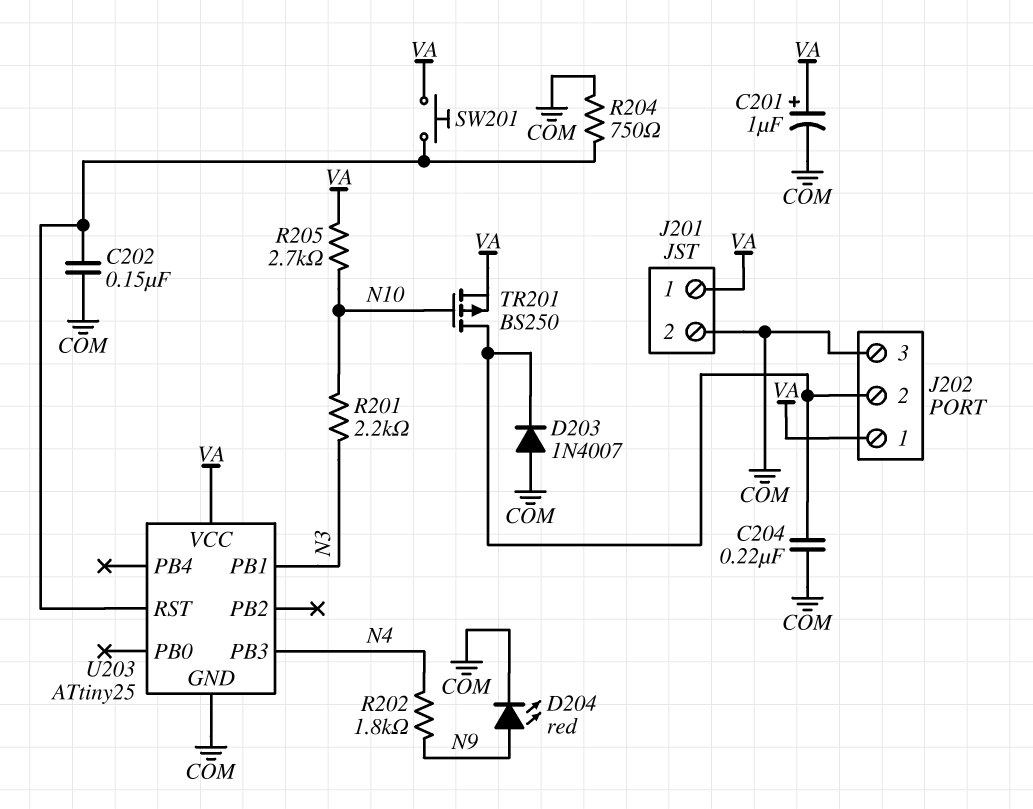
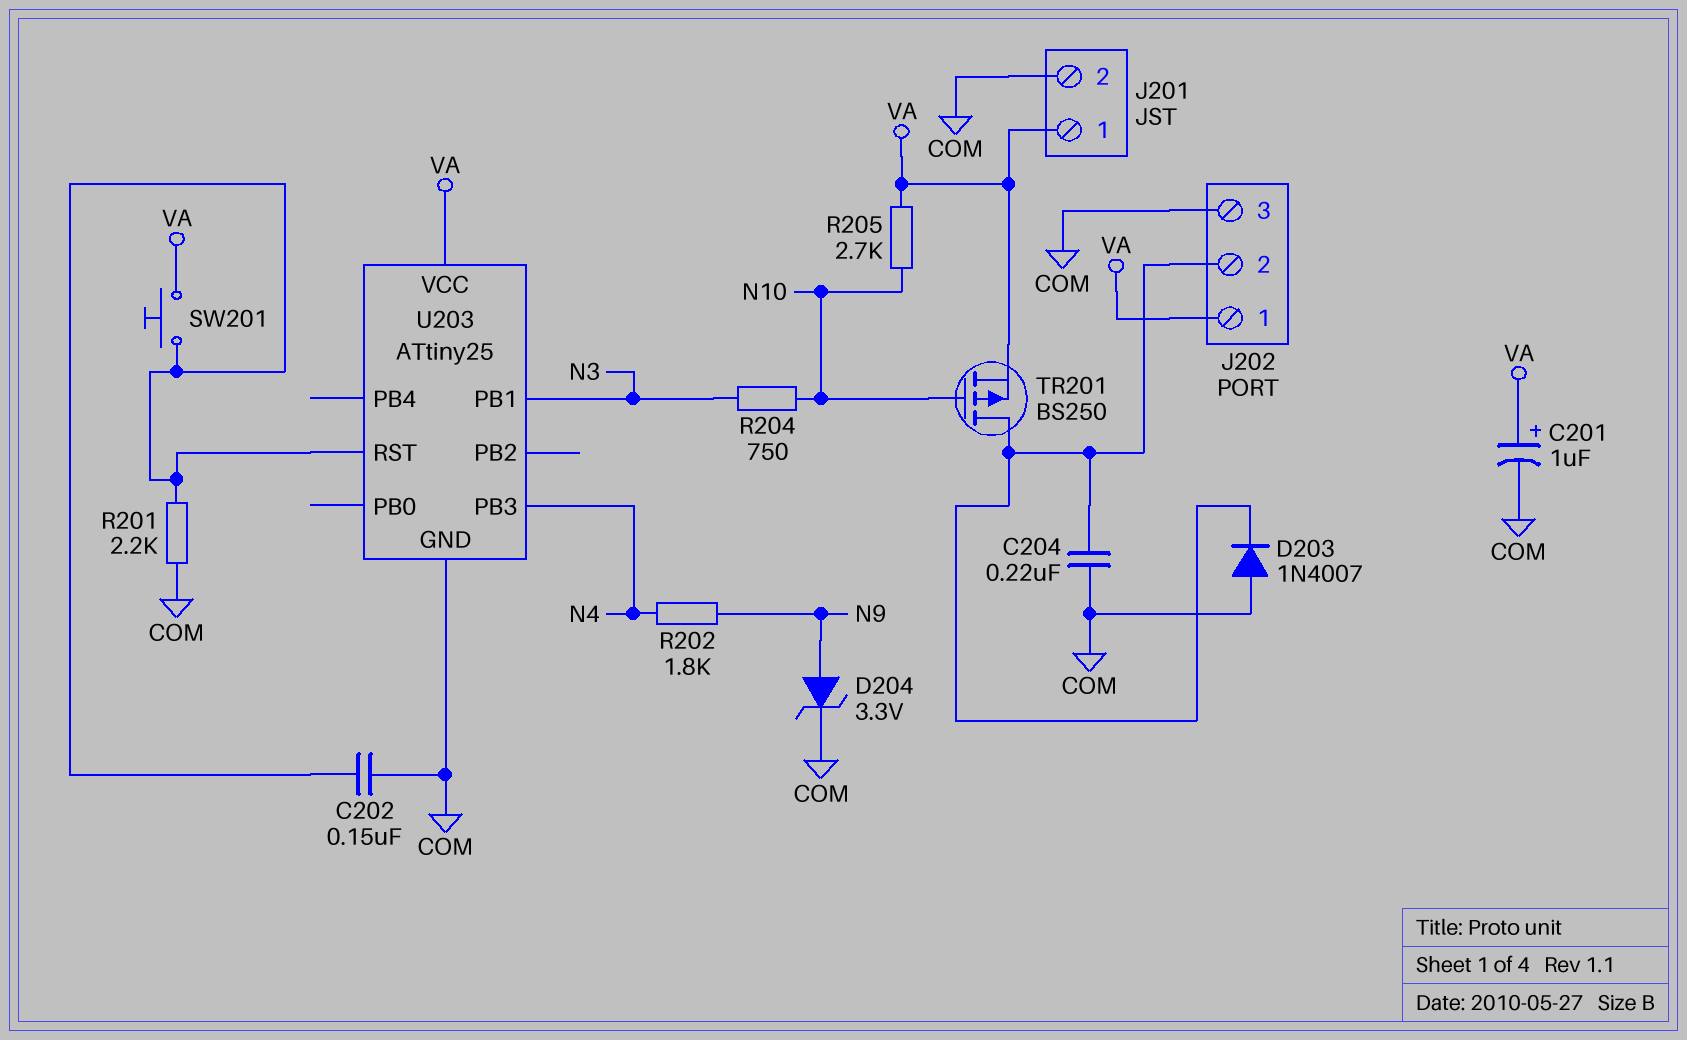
D204: LED red (A N9, K COM) -> zener 3.3V (A N9, K COM)
R201: 2.2k (N3, N10) -> 2.2k (COM, U203/RST)
R204: 750 (COM, U203/RST) -> 750 (N3, N10)

